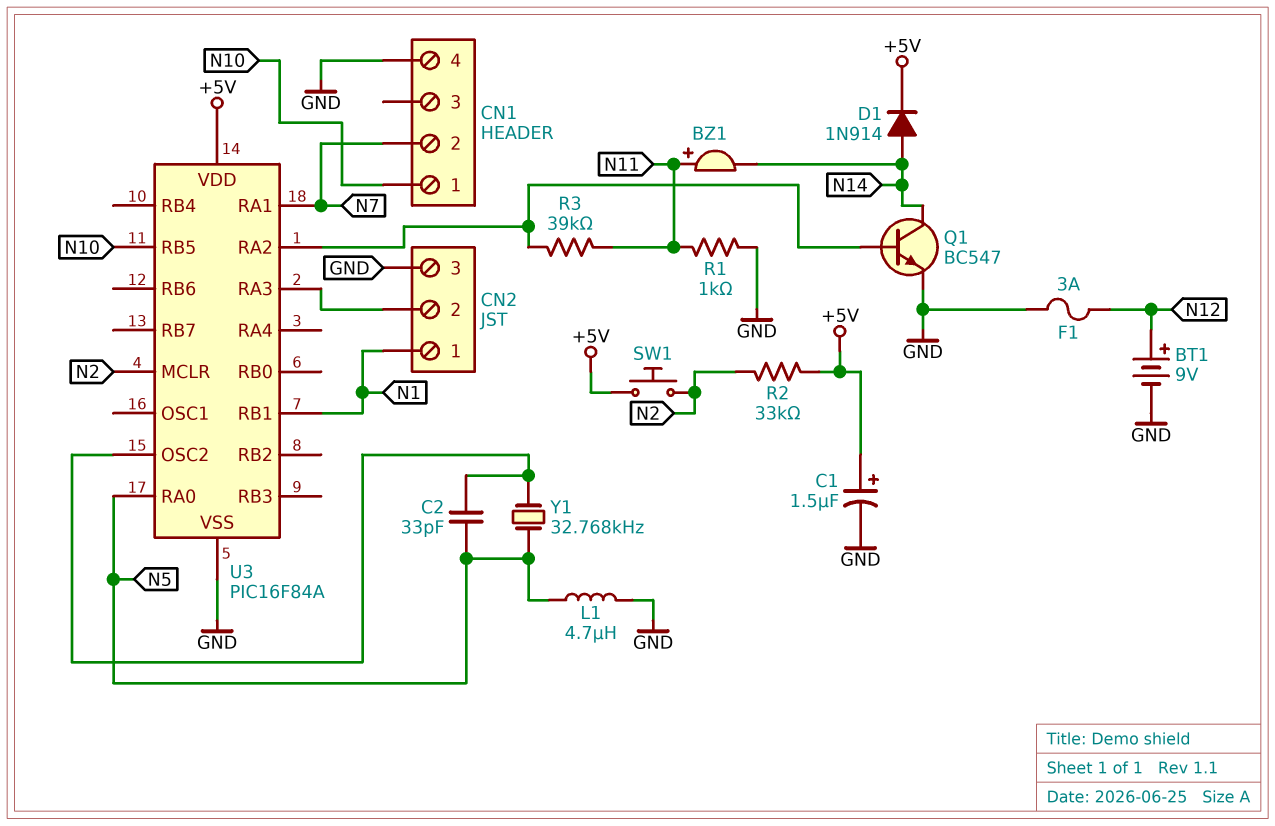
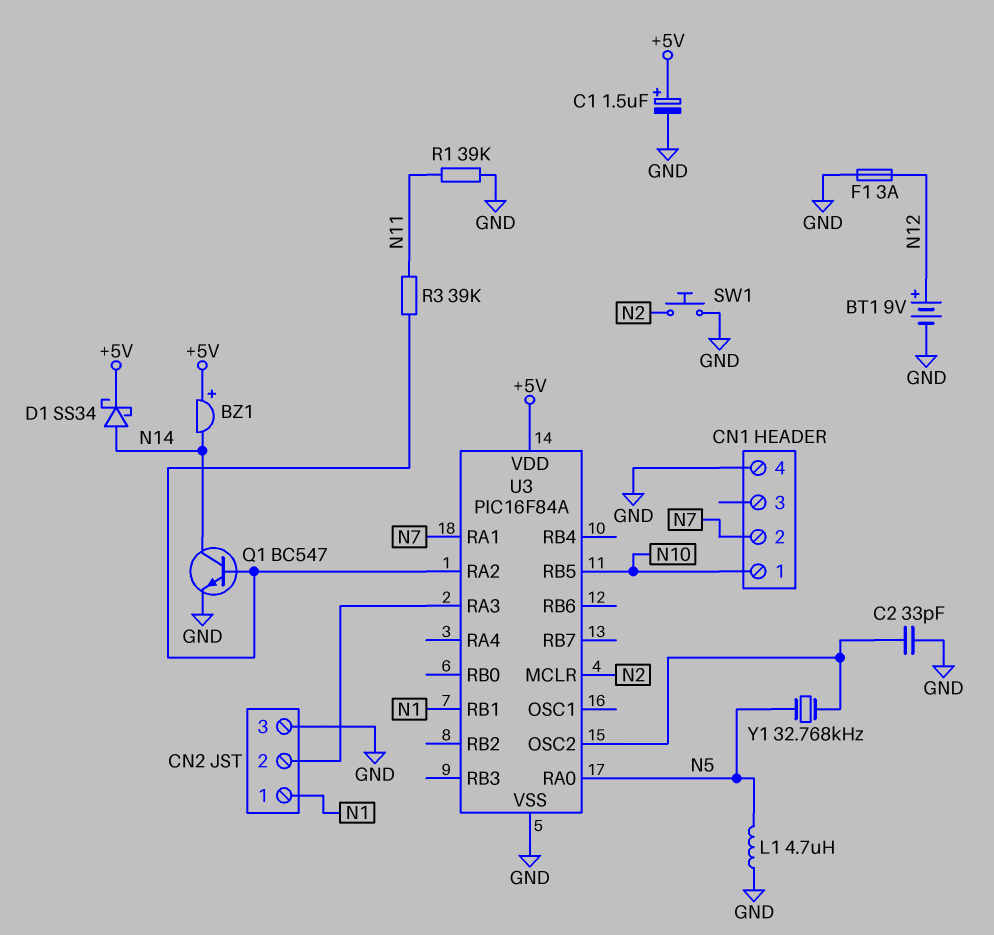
BZ1: buzzer (plus N11, minus N14) -> buzzer (plus +5V, minus N14)
C2: 33pF (N5, U3/OSC2) -> 33pF (GND, U3/OSC2)
D1: diode 1N914 (A N14, K +5V) -> schottky SS34 (A N14, K +5V)
R1: 1k (GND, N11) -> 39k (GND, N11)
R2: 33k (+5V, N2) -> none
SW1: button (+5V, N2) -> button (GND, N2)

